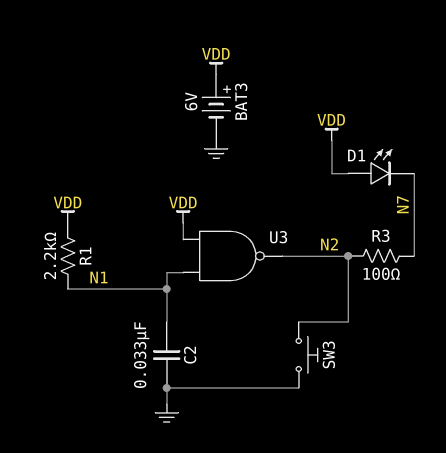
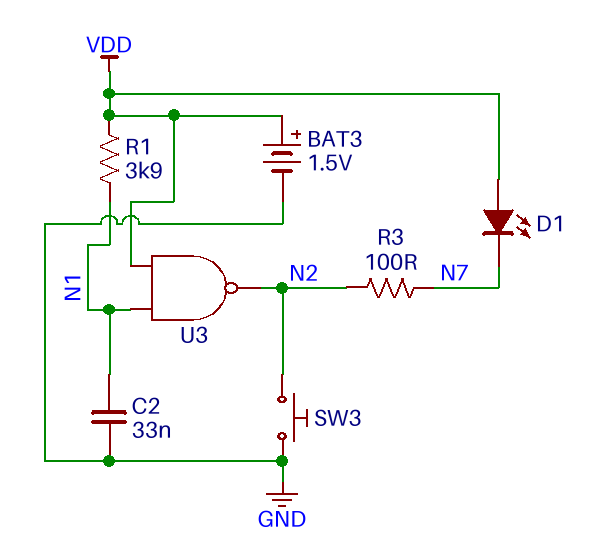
BAT3: 6V (plus VDD, minus GND) -> 1.5V (plus VDD, minus GND)
R1: 2.2k (N1, VDD) -> 3.9k (N1, VDD)

